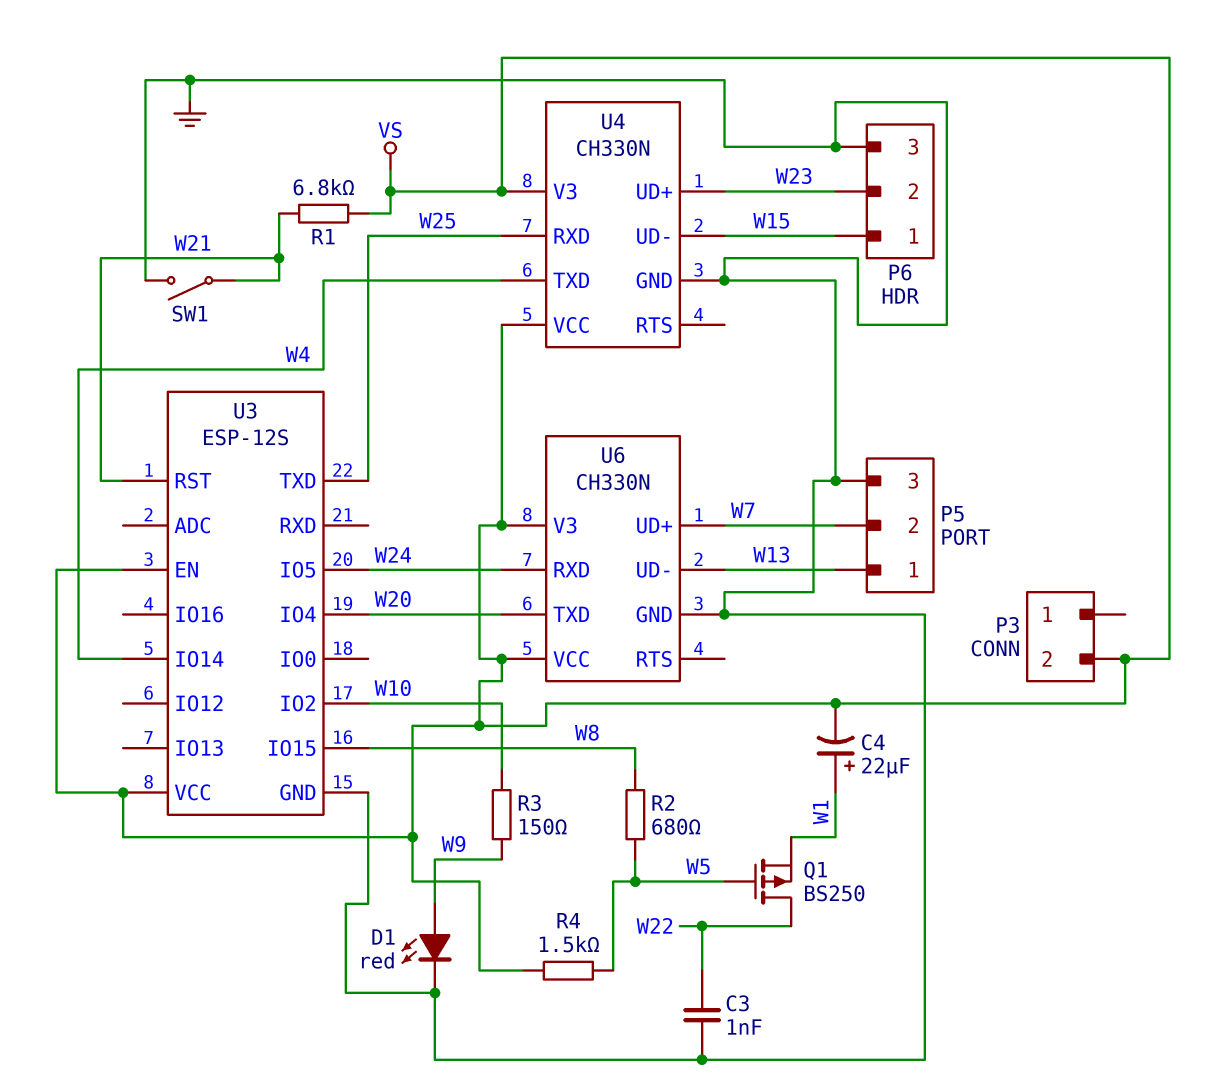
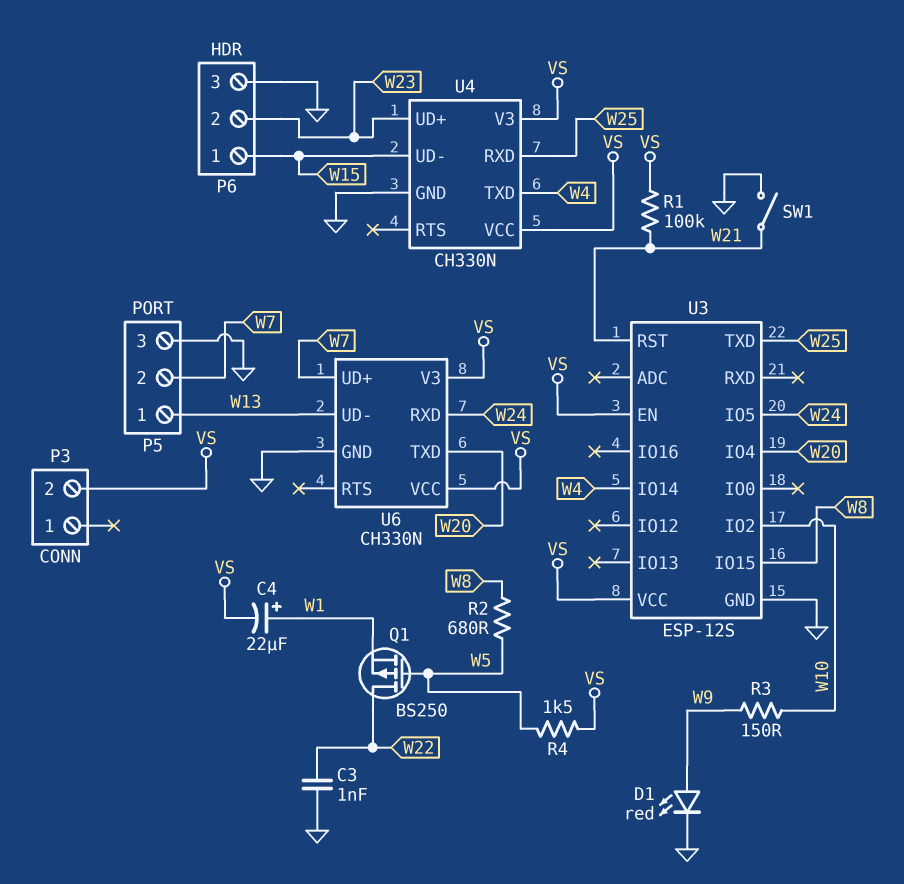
R1: 6.8k (VS, W21) -> 100k (VS, W21)

